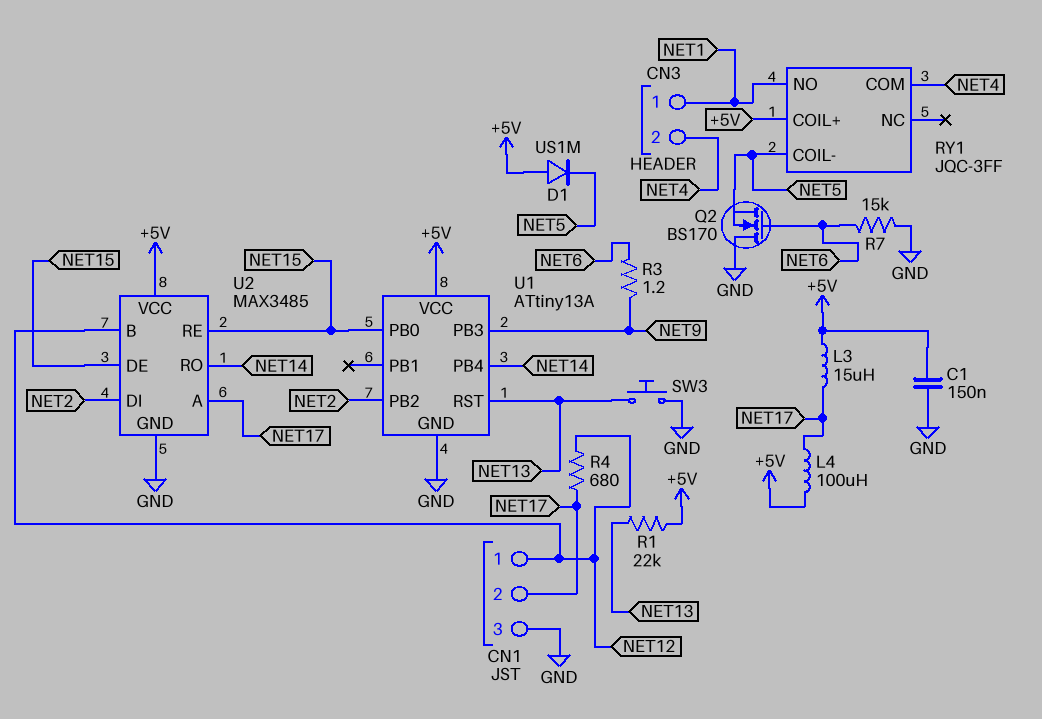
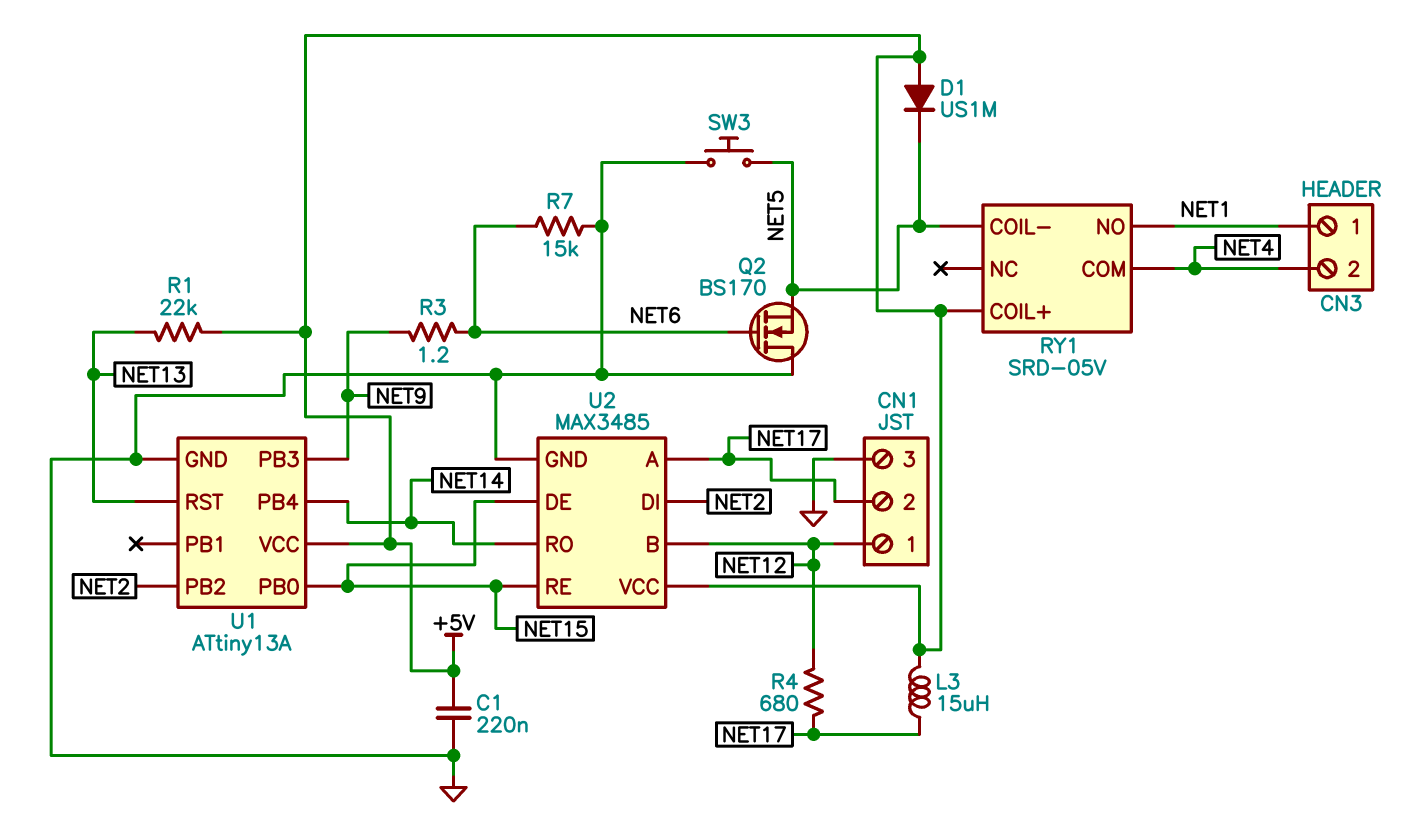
C1: 150nF (+5V, GND) -> 220nF (+5V, GND)
L4: 100uH (+5V, NET17) -> none
RY1: JQC-3FF -> SRD-05V
SW3: button (GND, NET13) -> button (GND, NET5)

